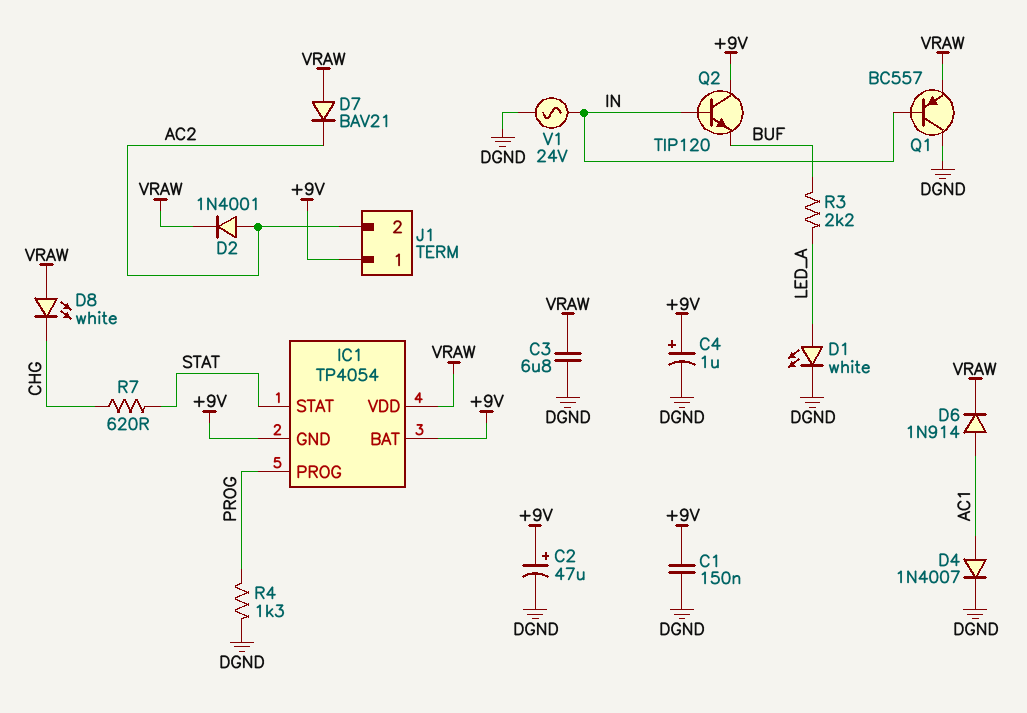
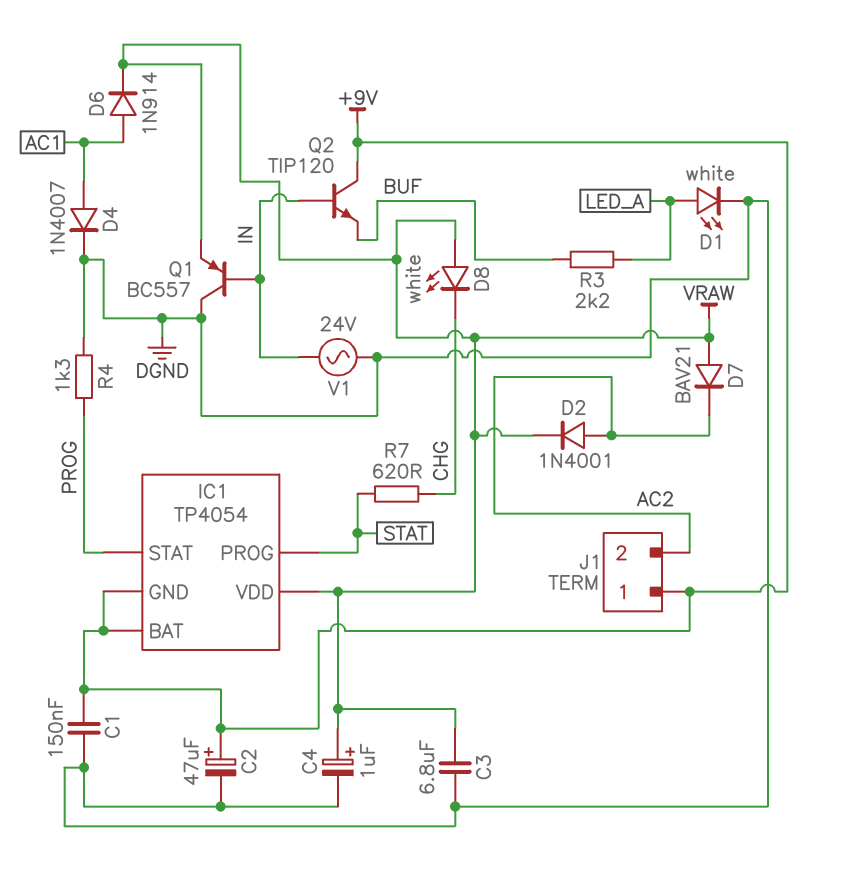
C4: 1uF (plus +9V, minus DGND) -> 1uF (plus VRAW, minus DGND)
IC1 pin PROG: PROG -> STAT
IC1 pin STAT: STAT -> PROG

